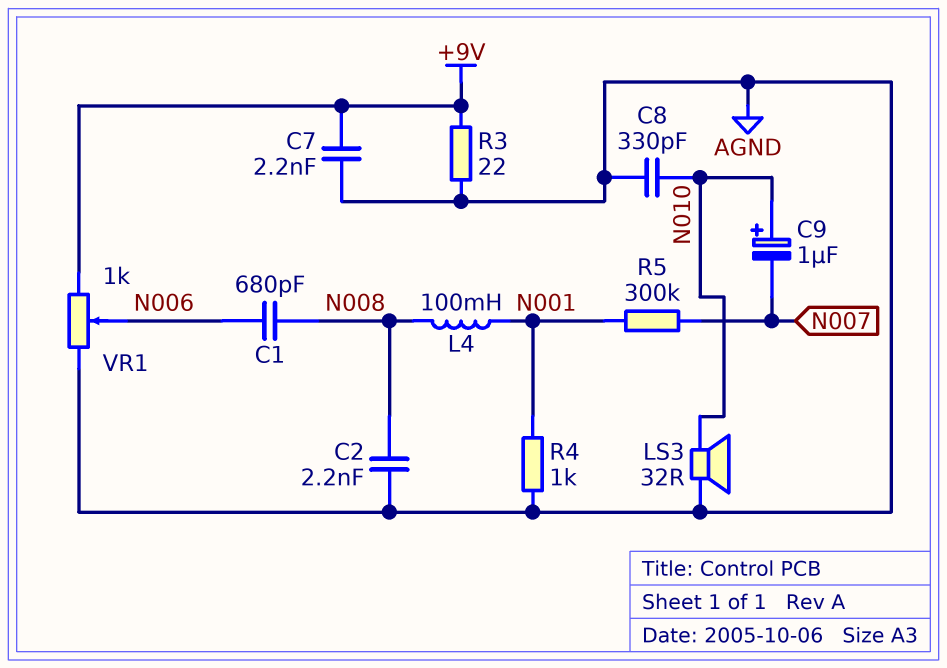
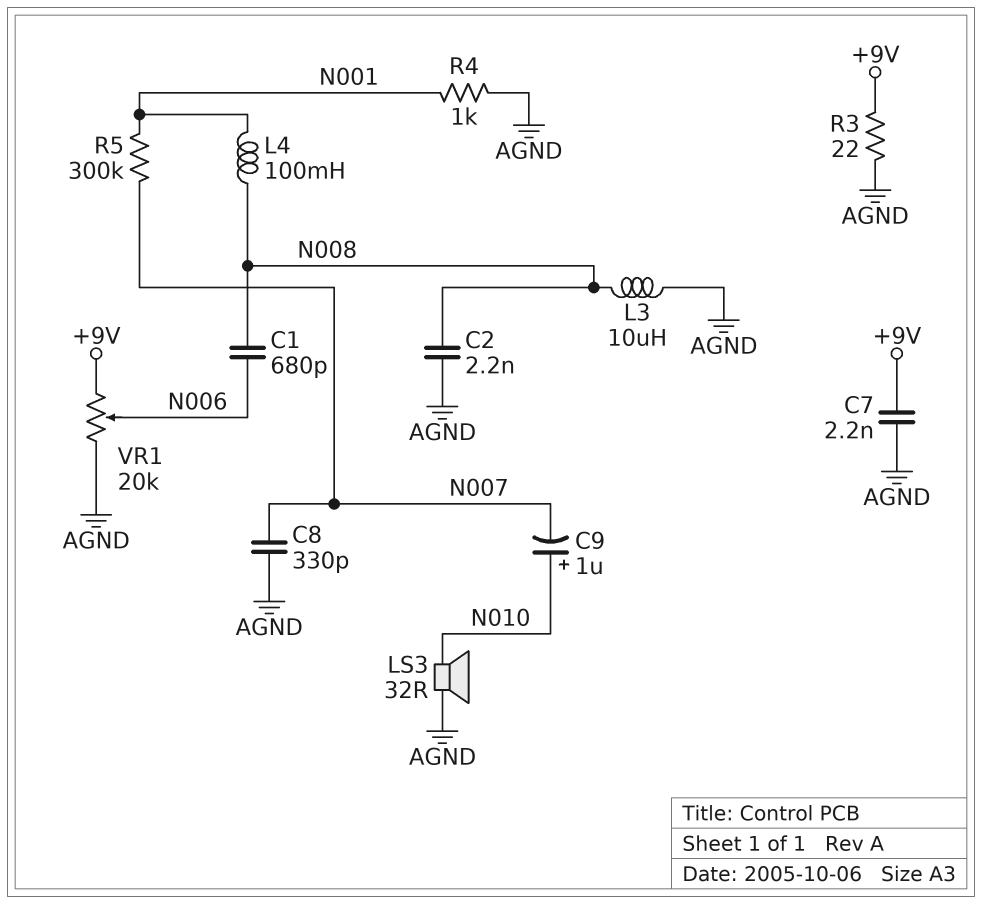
C8: 330pF (AGND, N010) -> 330pF (AGND, N007)
L3: none -> 10uH (AGND, N008)
VR1: 1k (+9V, AGND, wiper N006) -> 20k (+9V, AGND, wiper N006)

